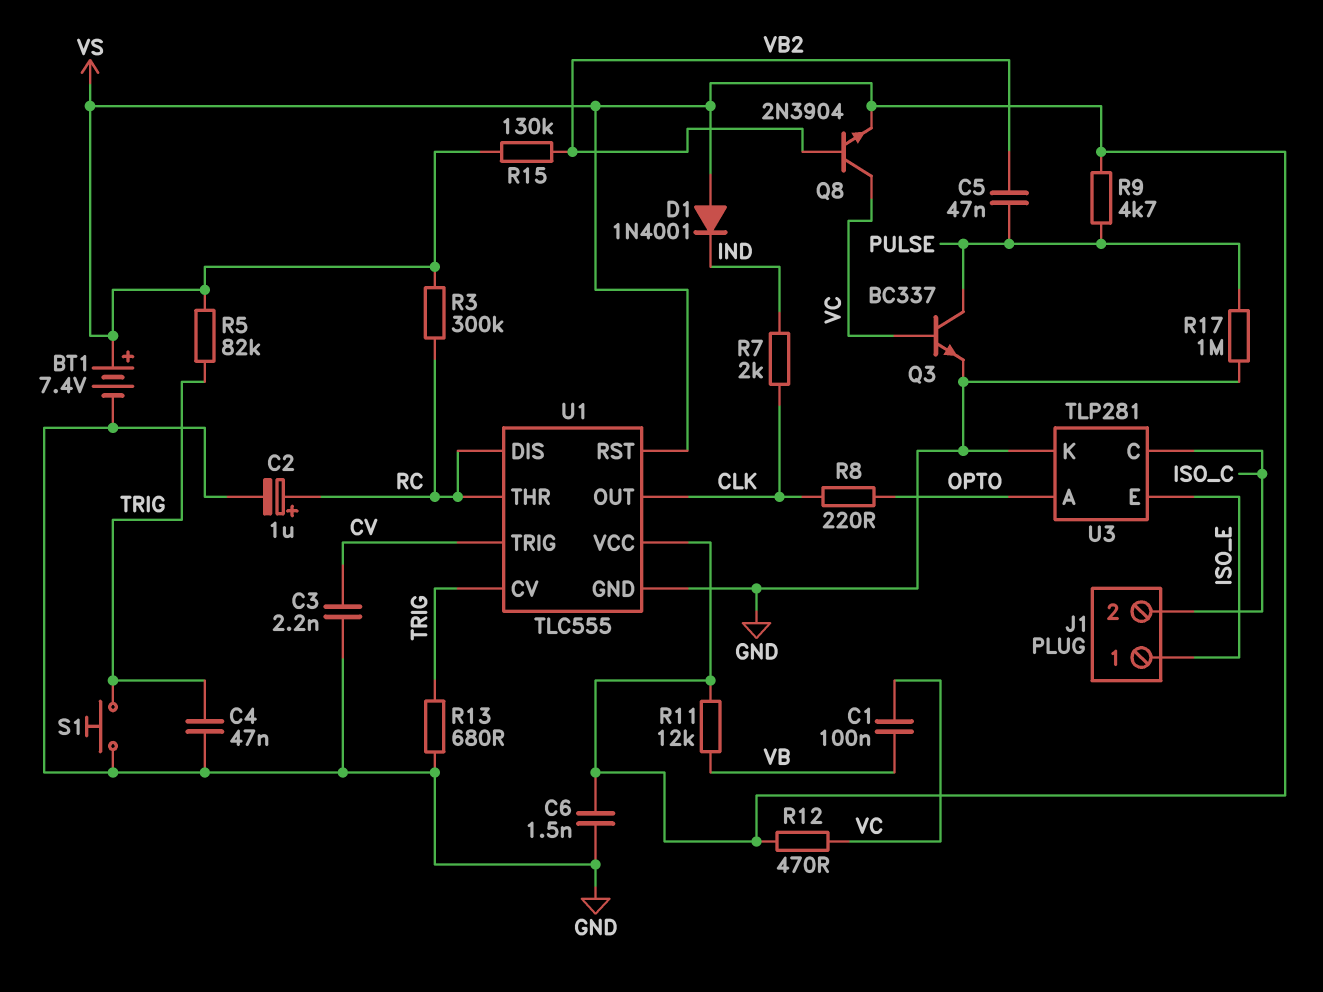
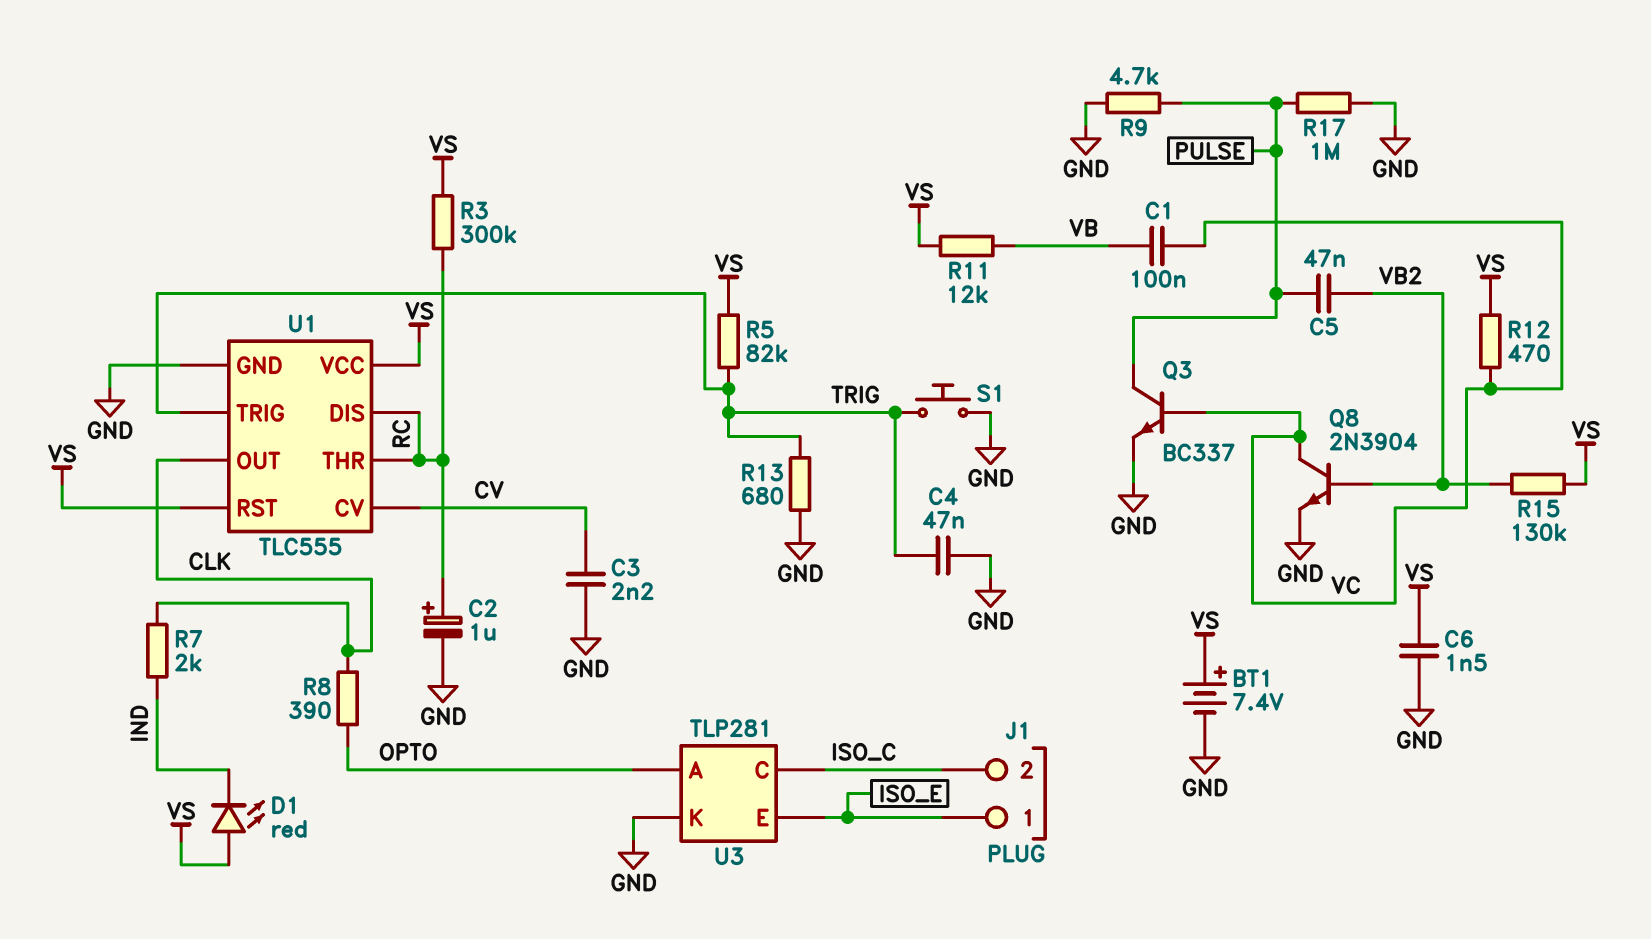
D1: diode 1N4001 (A VS, K IND) -> LED red (A VS, K IND)
Q8: NPN 2N3904 (B VB2, C VC, E VS) -> NPN 2N3904 (B VB2, C VC, E GND)
R8: 220 (CLK, OPTO) -> 390 (CLK, OPTO)
R9: 4.7k (PULSE, VS) -> 4.7k (GND, PULSE)
U1 pin CV: TRIG -> CV
U1 pin TRIG: CV -> TRIG

